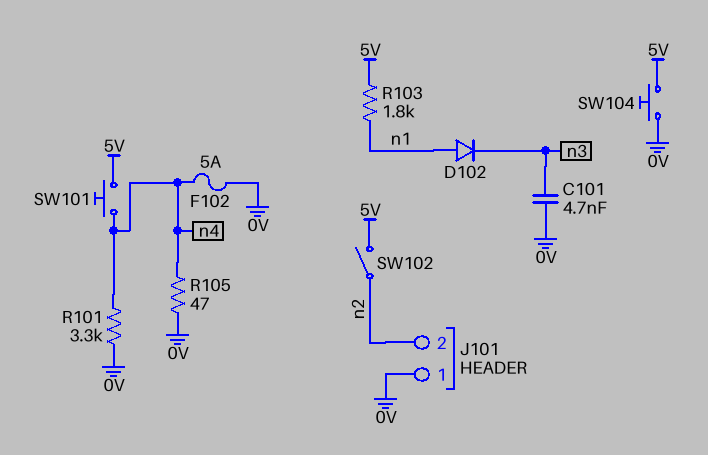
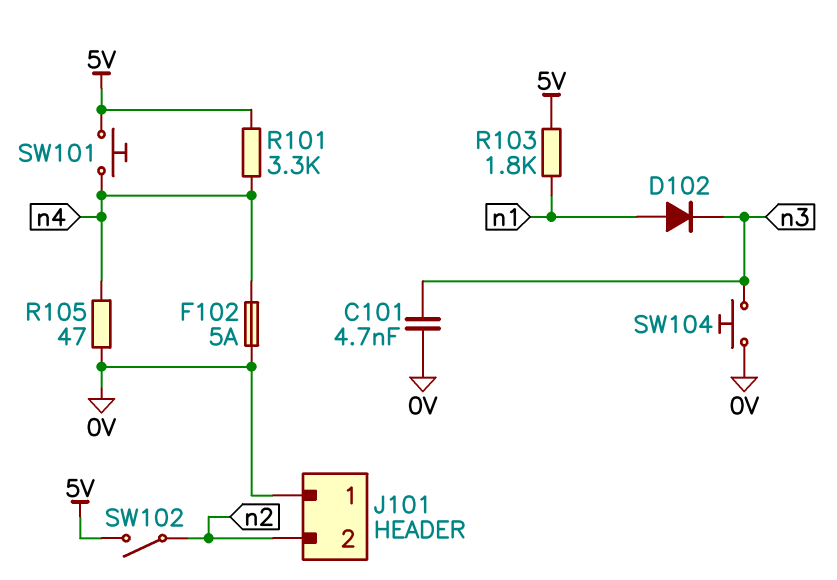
R101: 3.3k (0V, n4) -> 3.3k (5V, n4)
SW104: button (0V, 5V) -> button (0V, n3)

